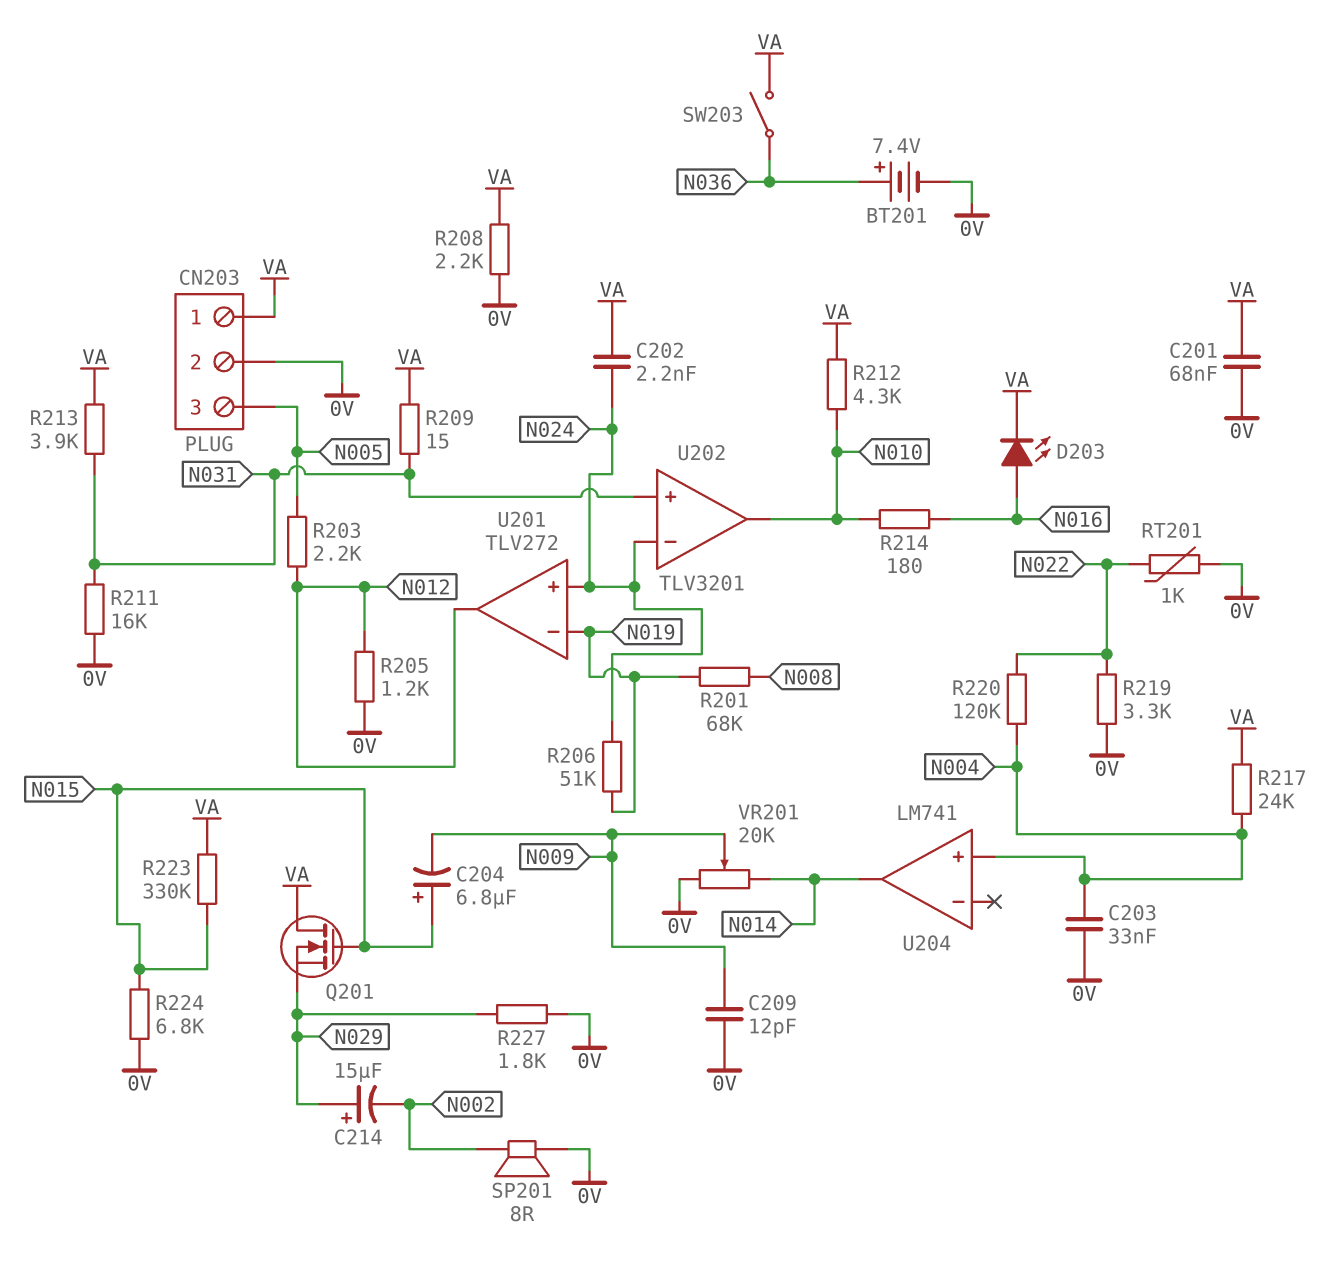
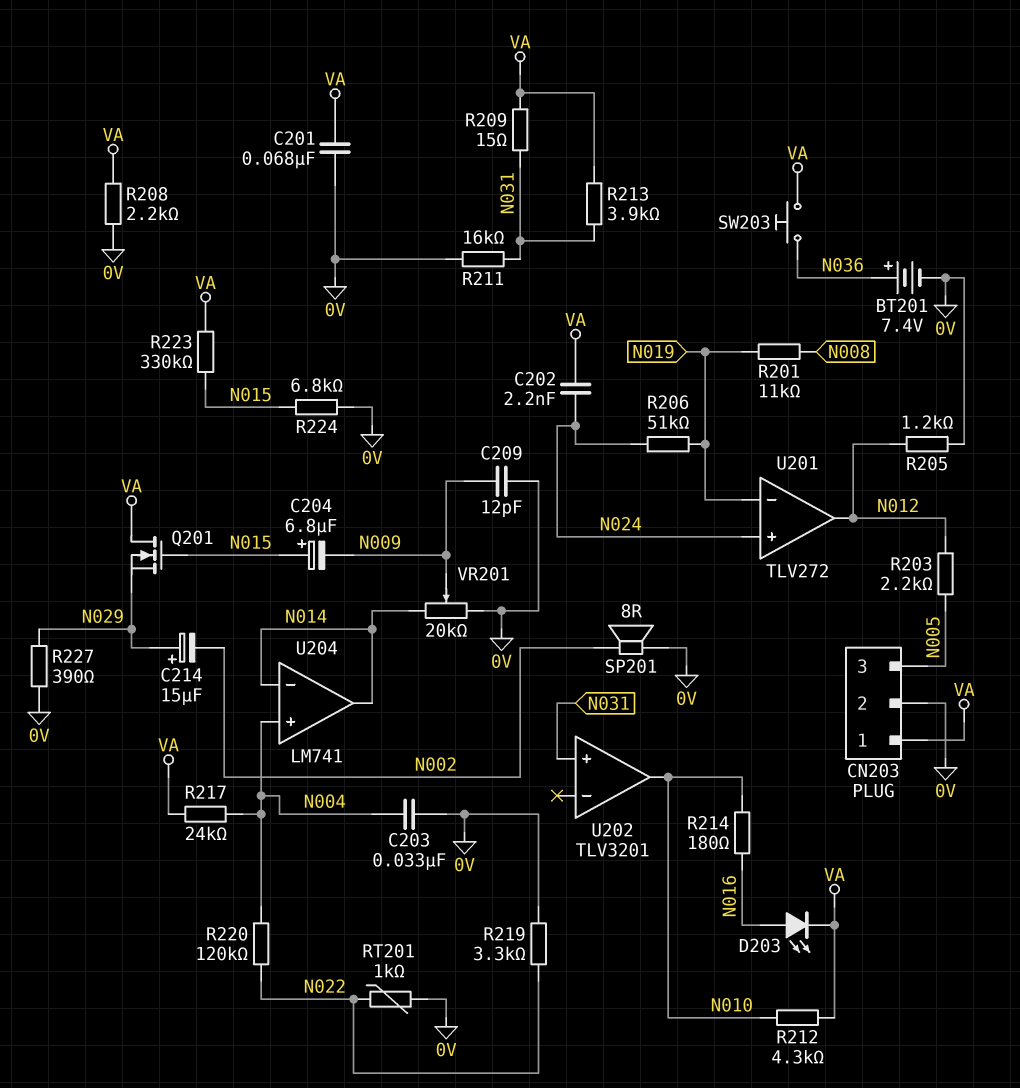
R201: 68k (N008, N019) -> 11k (N008, N019)
R227: 1.8k (0V, N029) -> 390 (0V, N029)
SW203: switch (N036, VA) -> button (N036, VA)
U202 pin in-: N024 -> none
U204 pin in-: none -> N014

